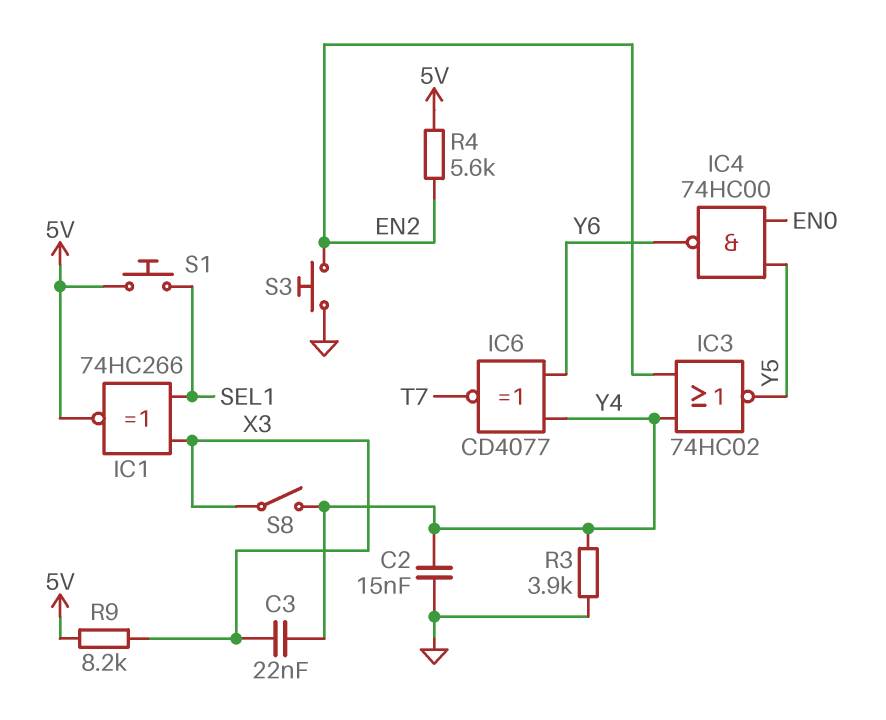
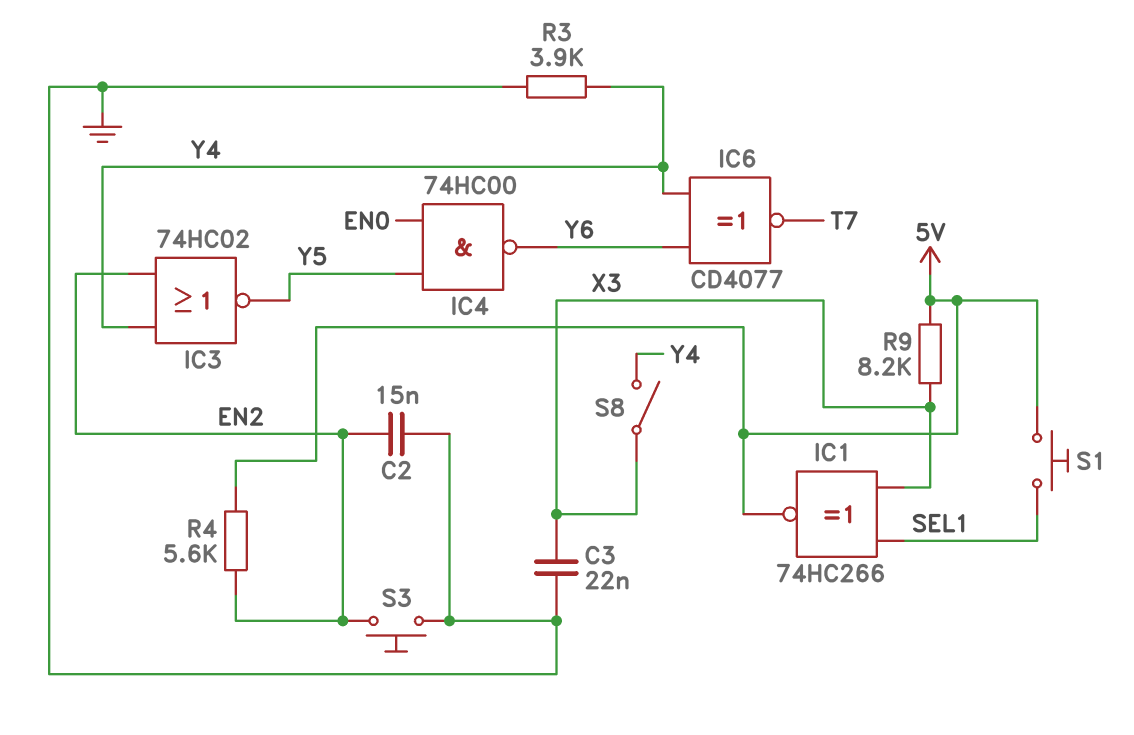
C2: 15nF (GND, Y4) -> 15nF (EN2, GND)
C3: 22nF (X3, Y4) -> 22nF (GND, X3)

